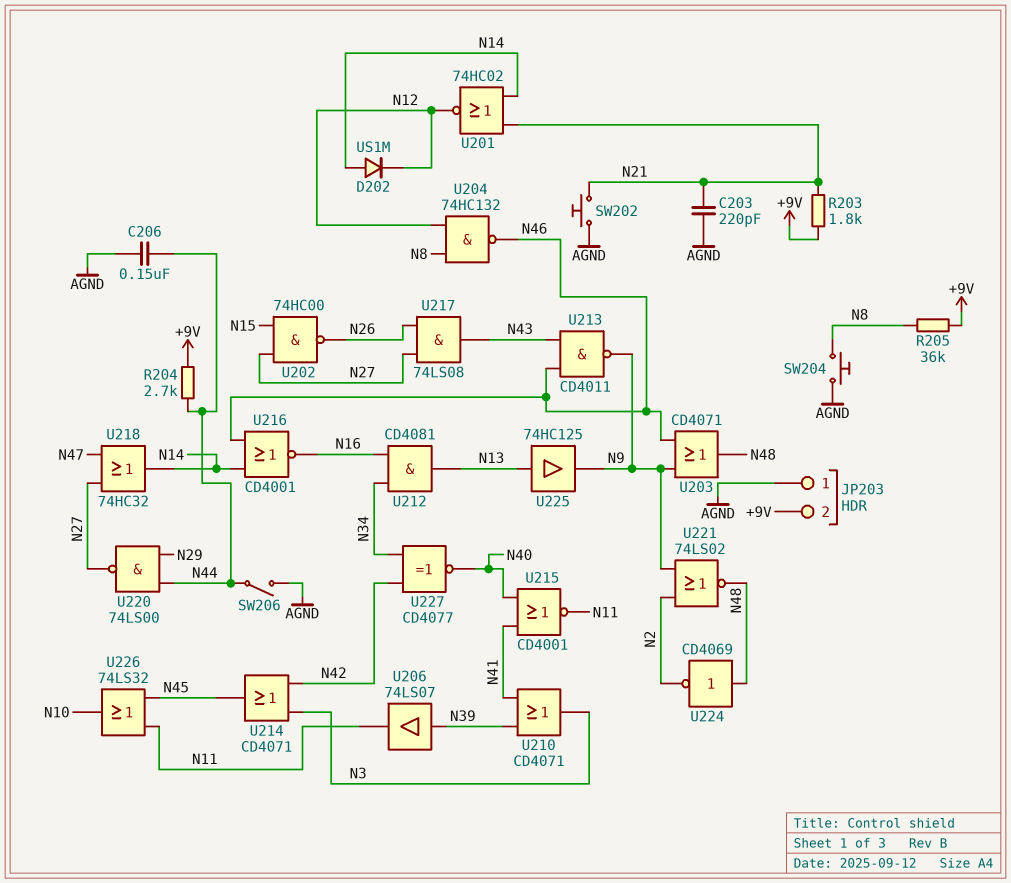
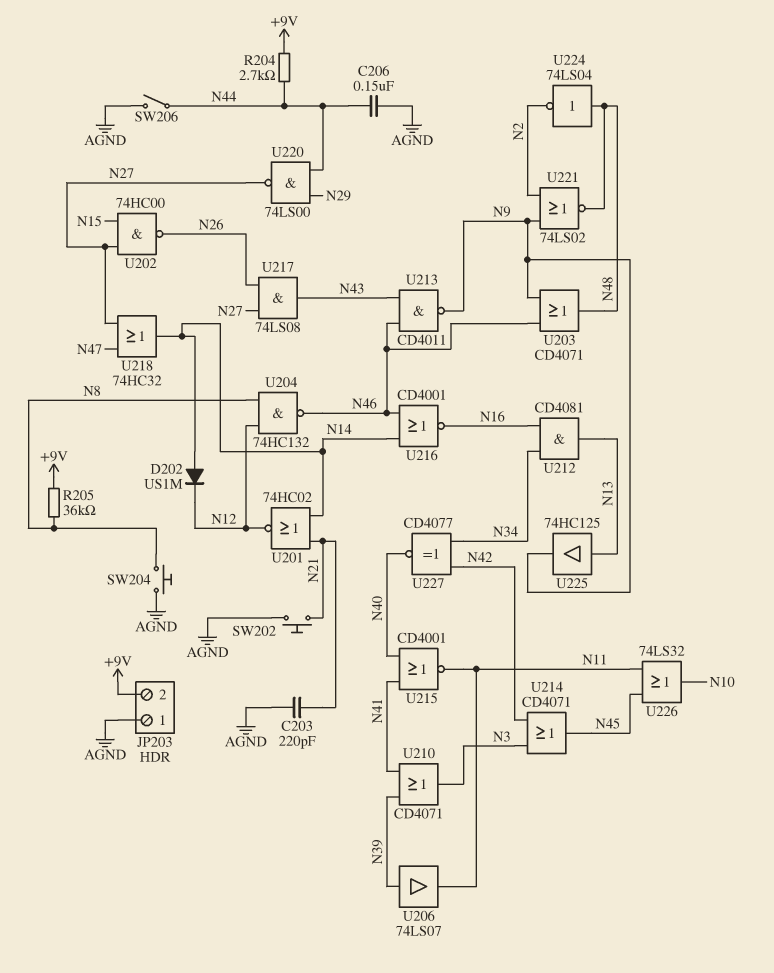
R203: 1.8k (+9V, N21) -> none
U224: NOT CD4069 (in N48, out N2) -> NOT 74LS04 (in N48, out N2)

